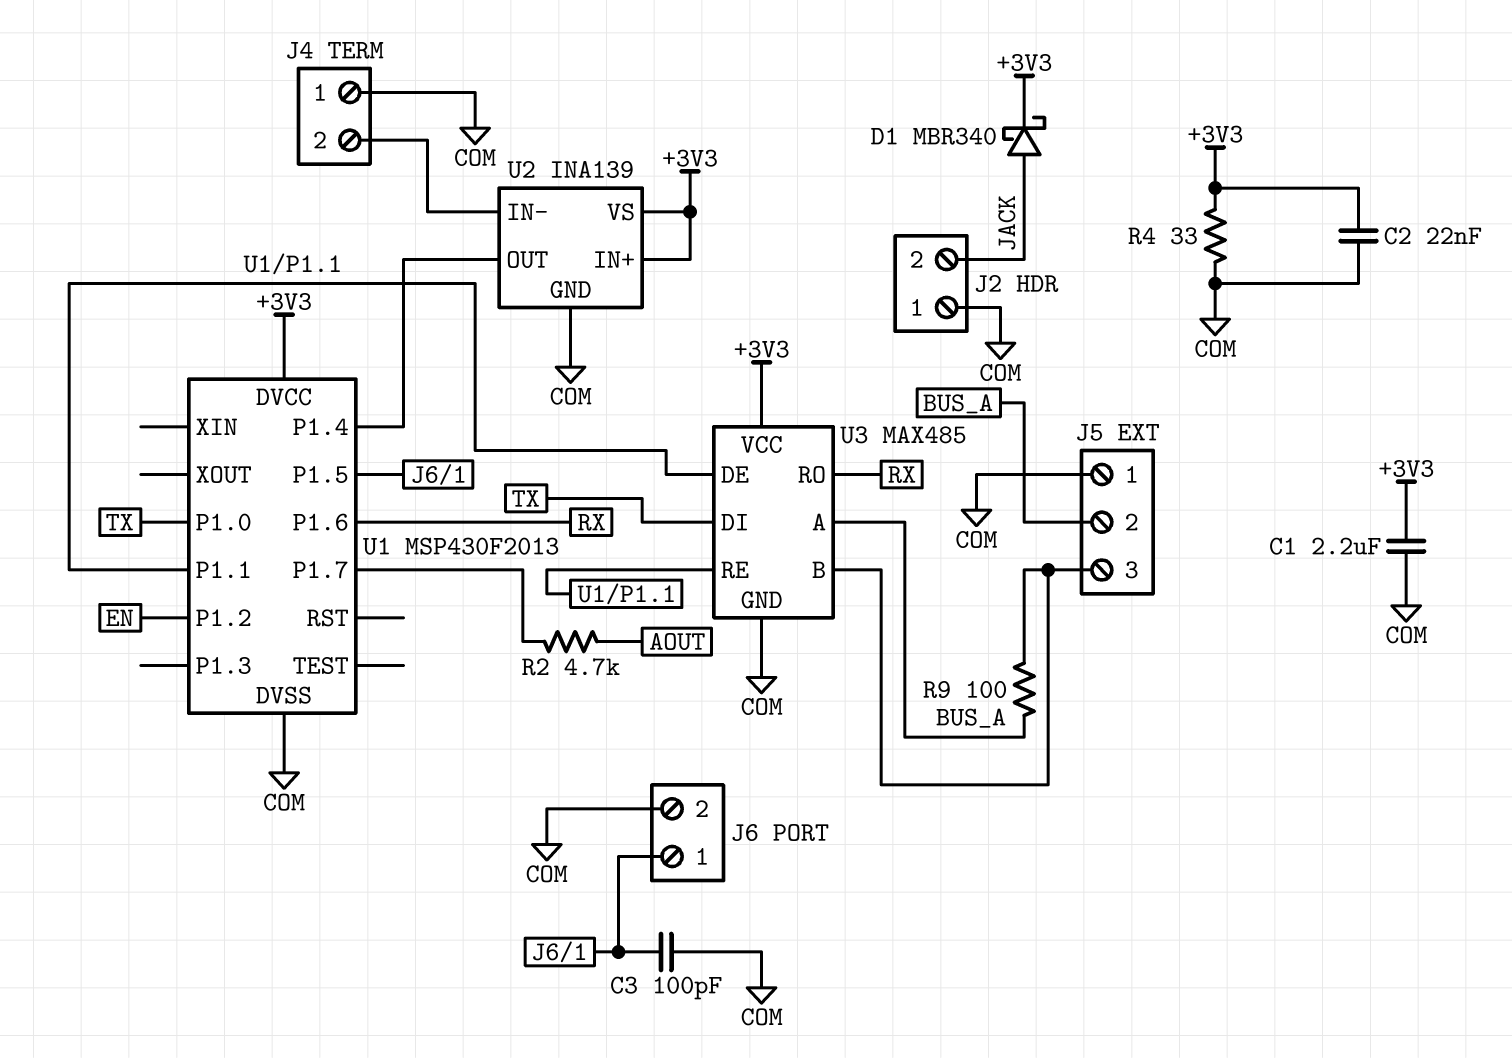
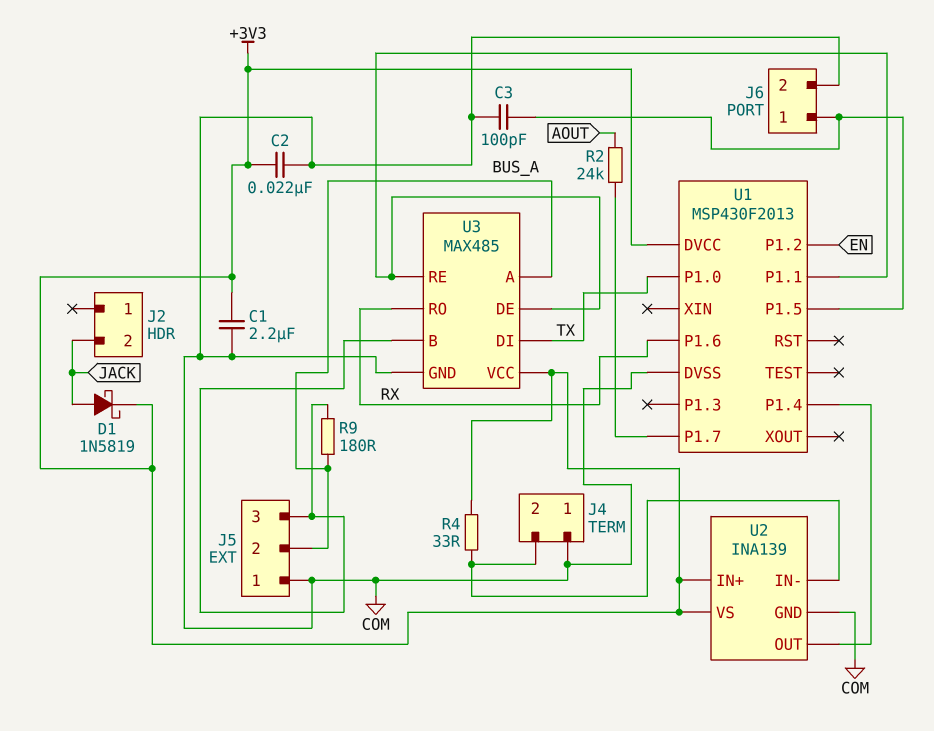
D1: schottky MBR340 (A JACK, K +3V3) -> schottky 1N5819 (A JACK, K +3V3)
J2 pin 1: COM -> none
R2: 4.7k (AOUT, U1/P1.7) -> 24k (AOUT, U1/P1.7)
R4: 33 (+3V3, COM) -> 33 (+3V3, J4/2)
R9: 100 (BUS_A, J5/3) -> 180 (BUS_A, J5/3)

